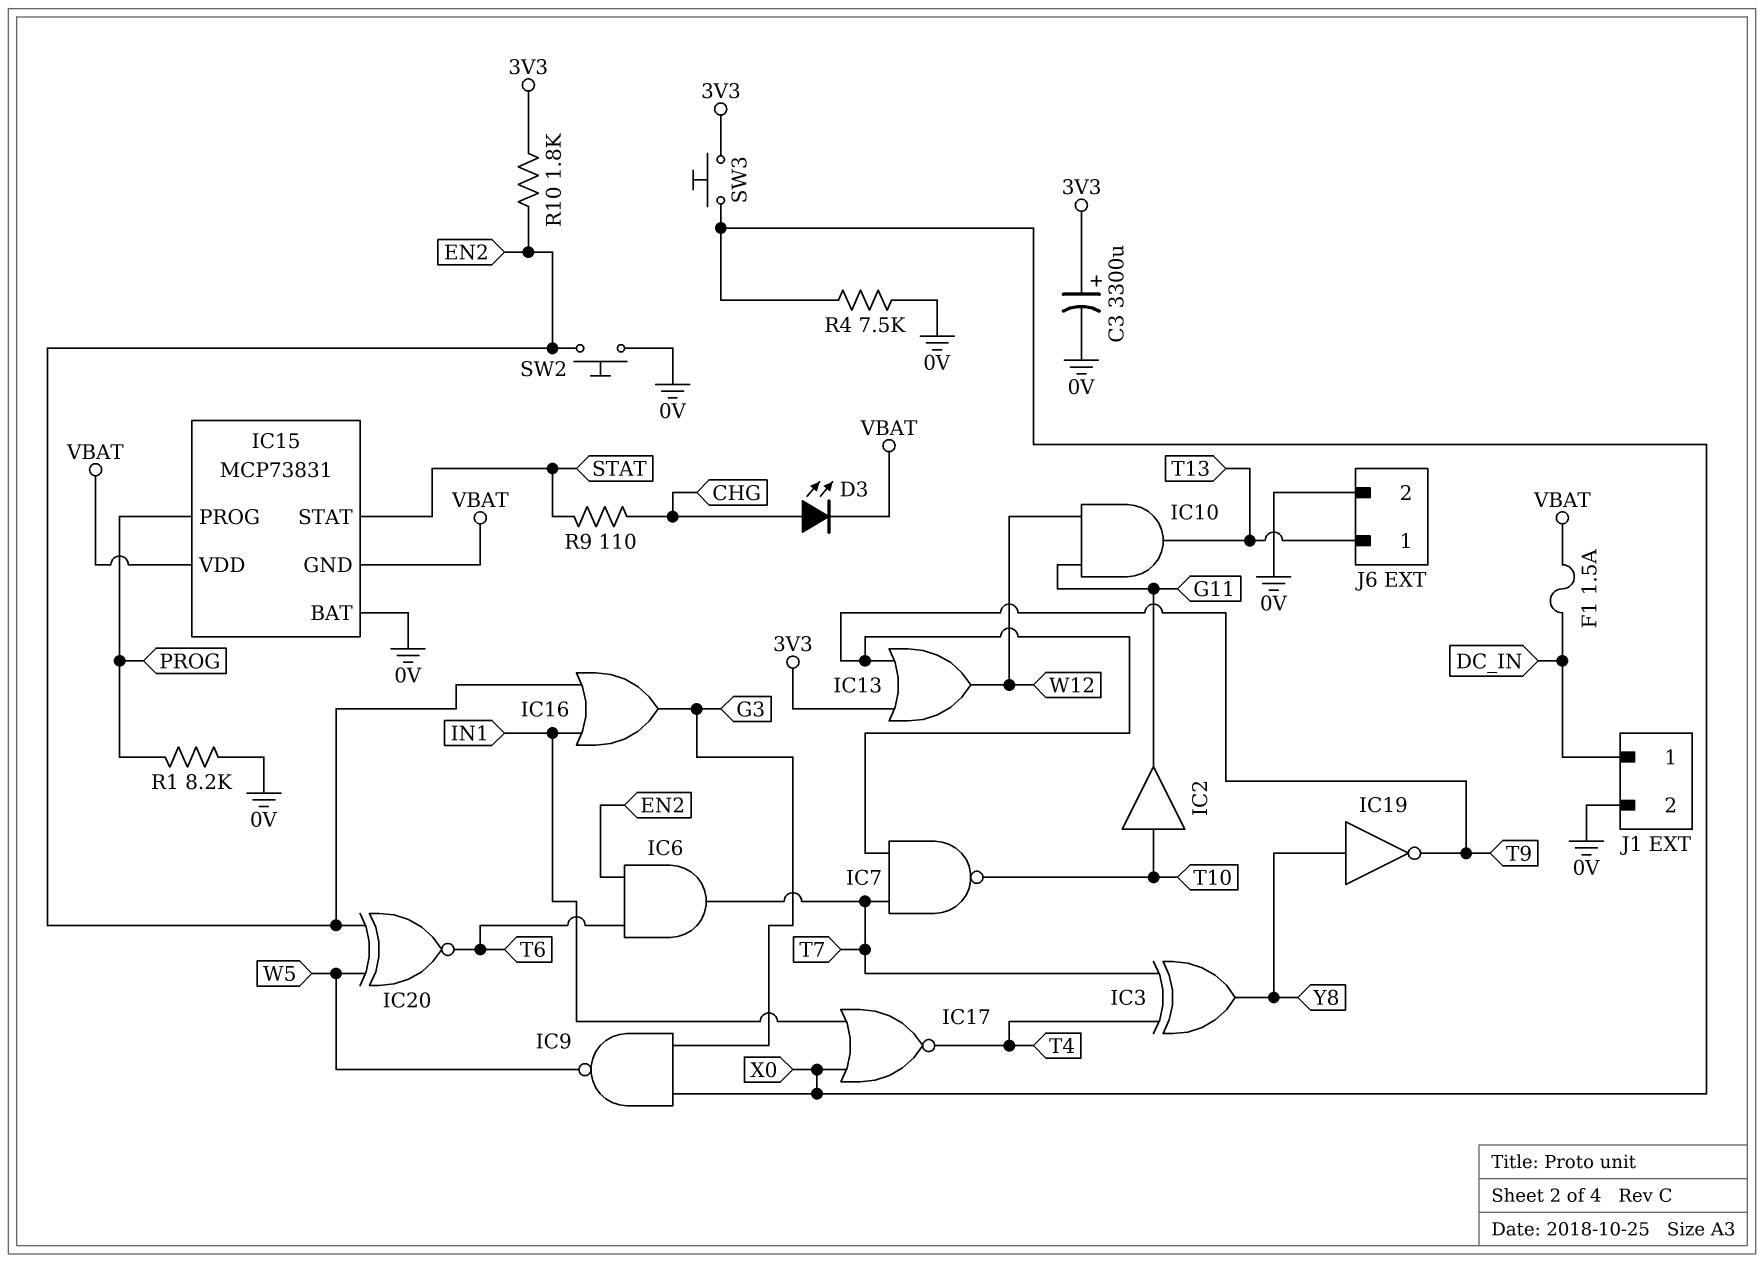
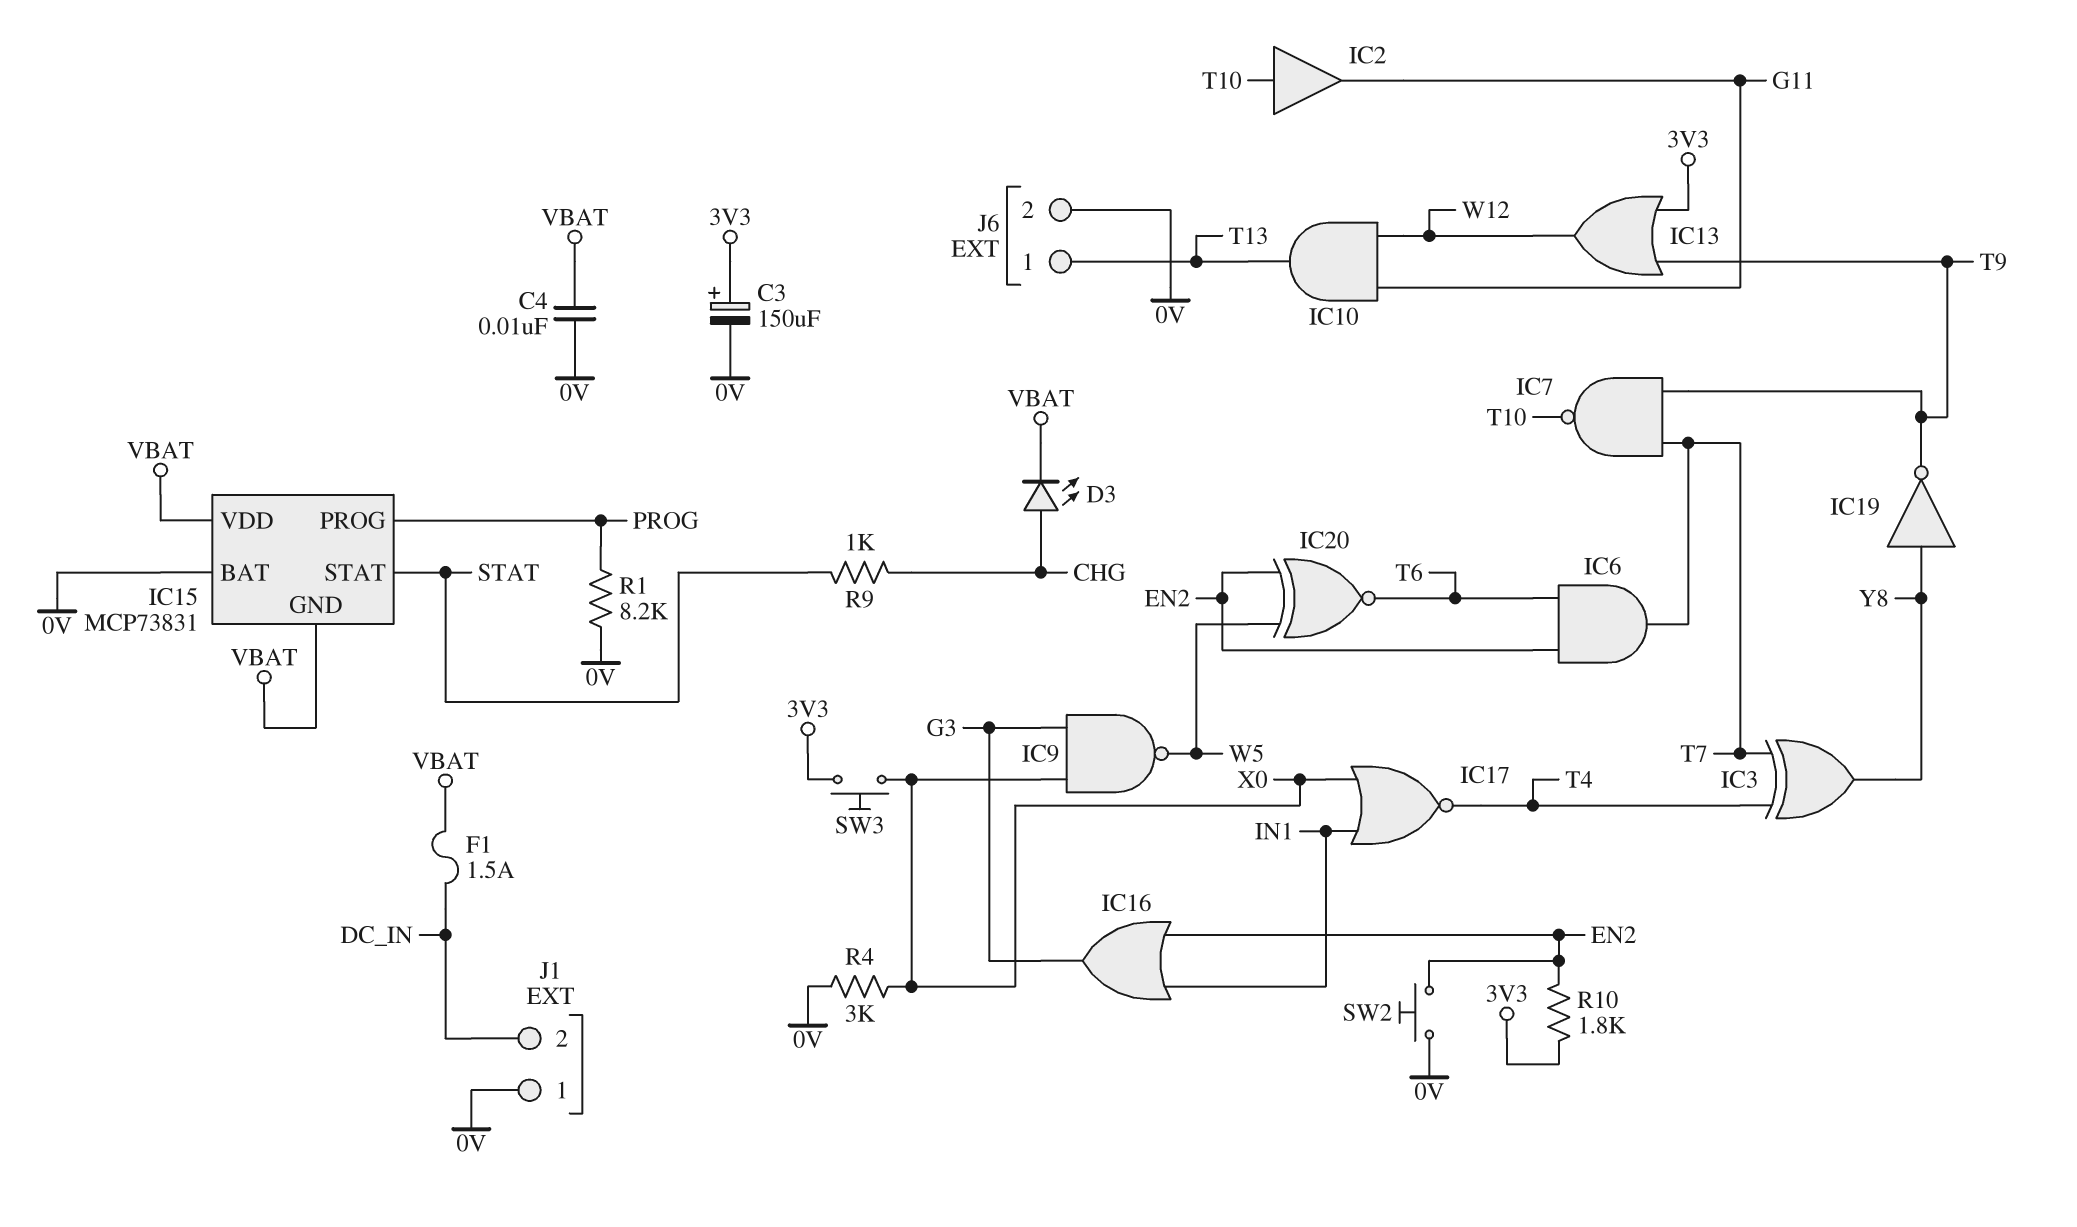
C3: 3300uF (plus 3V3, minus 0V) -> 150uF (plus 3V3, minus 0V)
C4: none -> 10nF (0V, VBAT)
J1 pin 1: DC_IN -> 0V
J1 pin 2: 0V -> DC_IN
R4: 7.5k (0V, X0) -> 3k (0V, X0)
R9: 110 (CHG, STAT) -> 1k (CHG, STAT)

